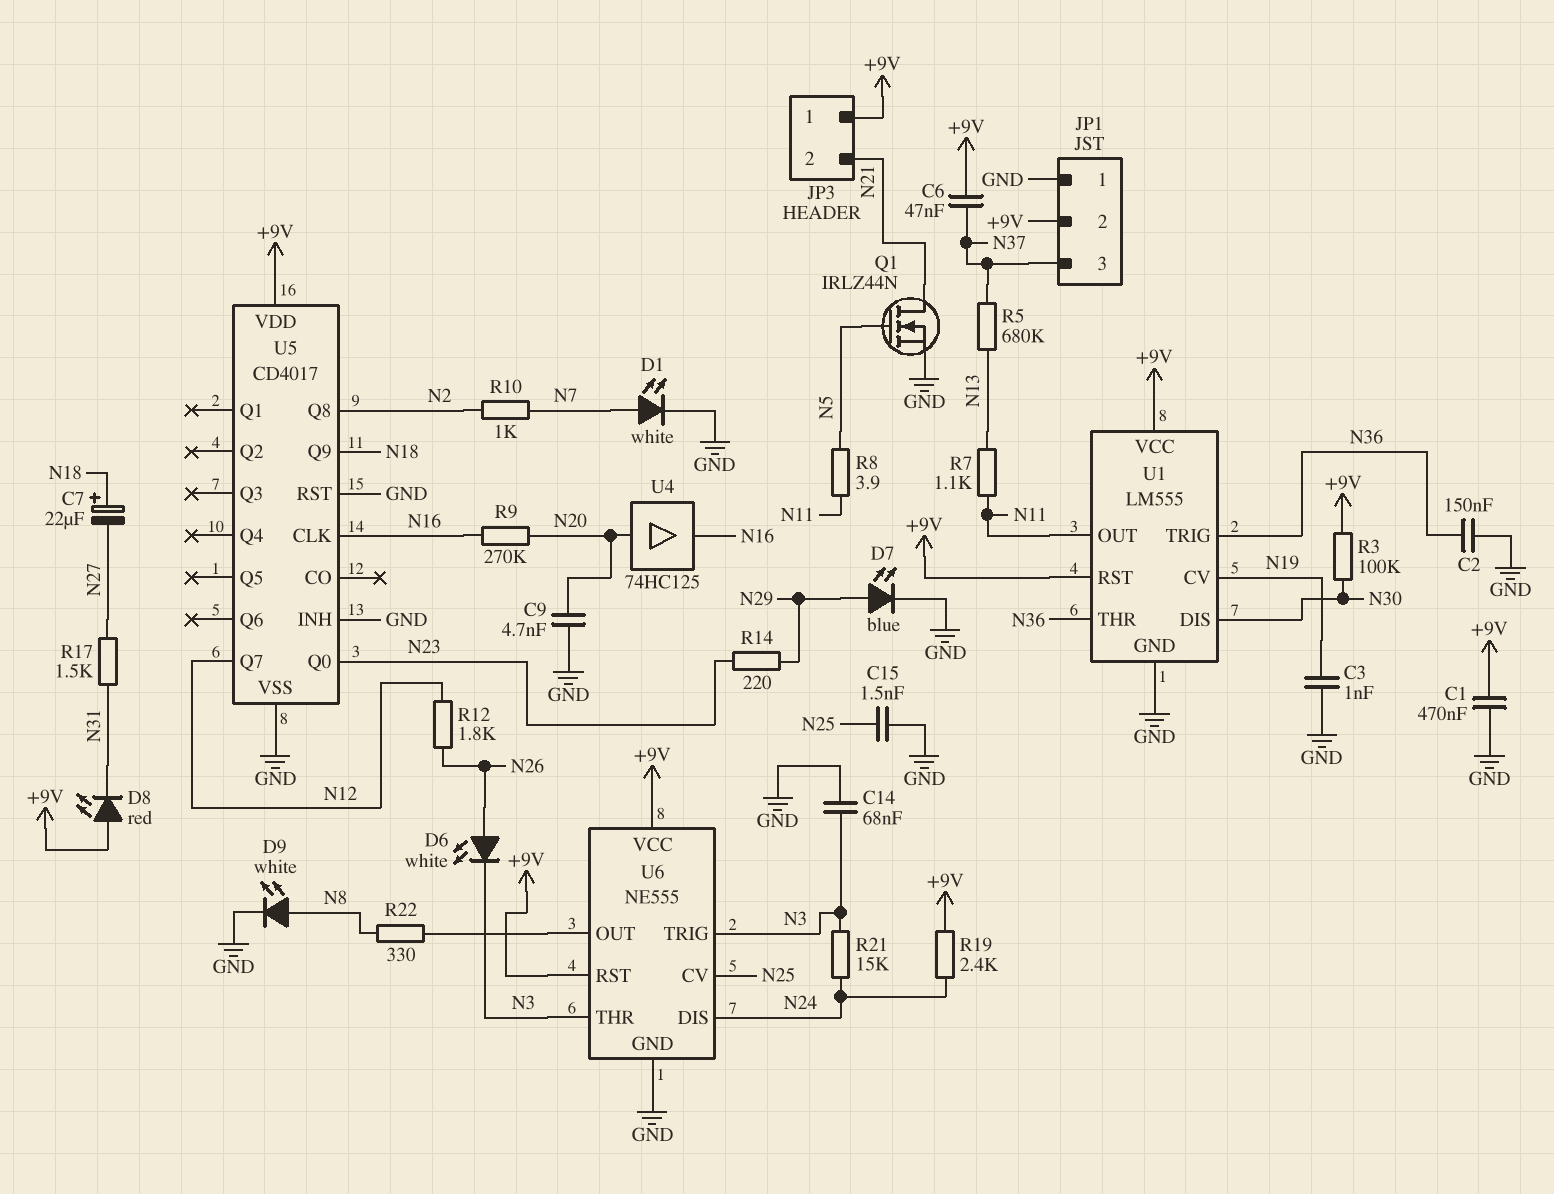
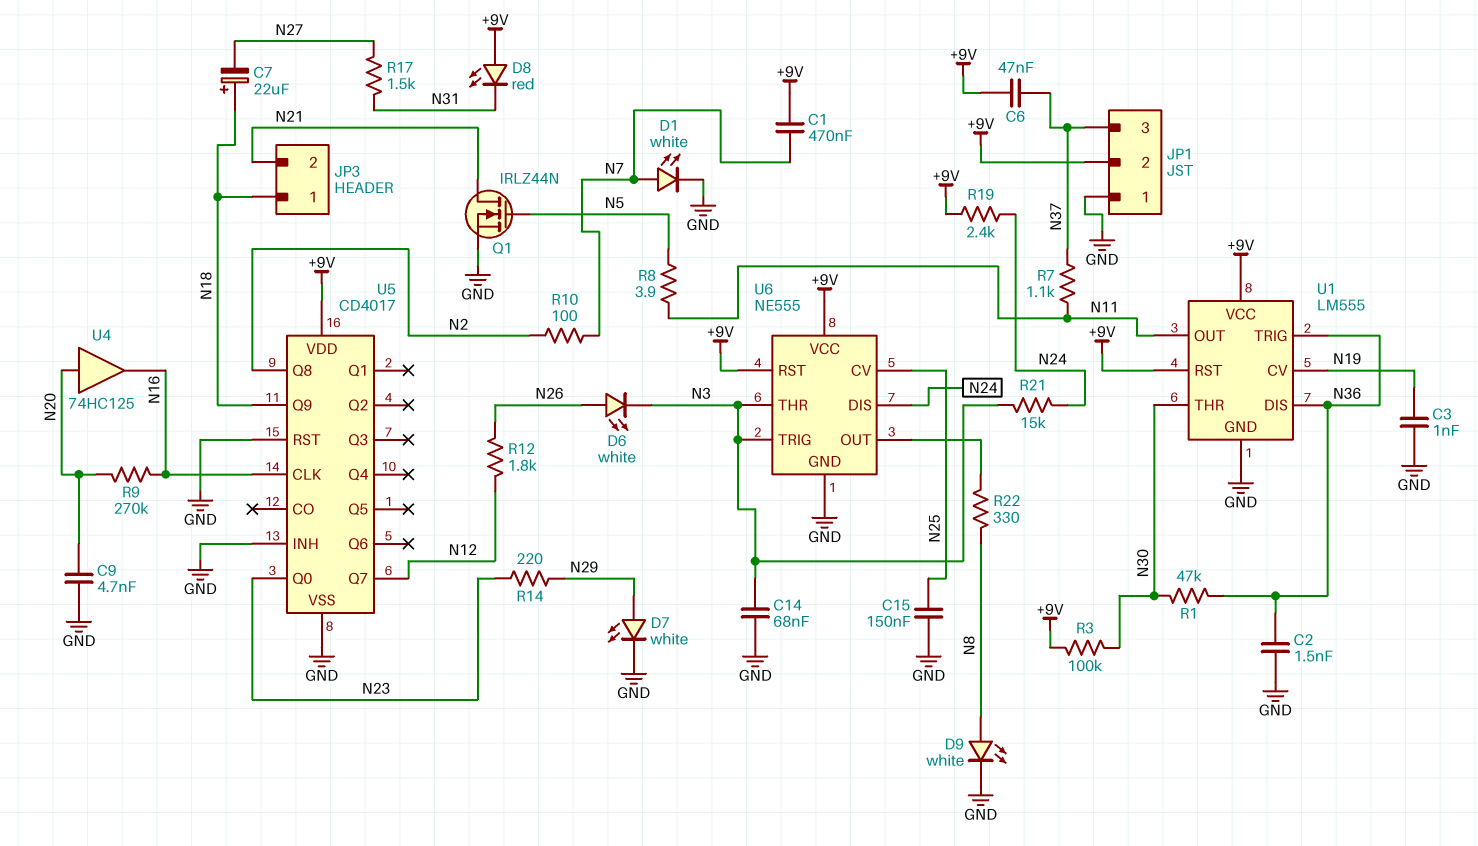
C1: 470nF (+9V, GND) -> 470nF (+9V, N7)
C2: 150nF (GND, N36) -> 1.5nF (GND, N36)
C15: 1.5nF (GND, N25) -> 150nF (GND, N25)
D7: LED blue (A N29, K GND) -> LED white (A N29, K GND)
JP3 pin 1: +9V -> N18
R1: none -> 47k (N30, N36)
R5: 680k (N13, N37) -> none
R7: 1.1k (N11, N13) -> 1.1k (N11, N37)
R10: 1k (N2, N7) -> 100 (N2, N7)
U1 pin DIS: N30 -> N36
U1 pin THR: N36 -> N30

